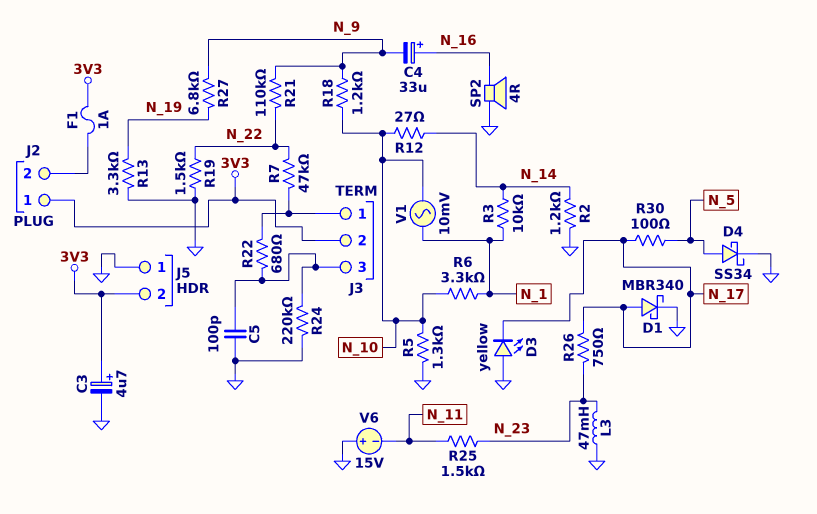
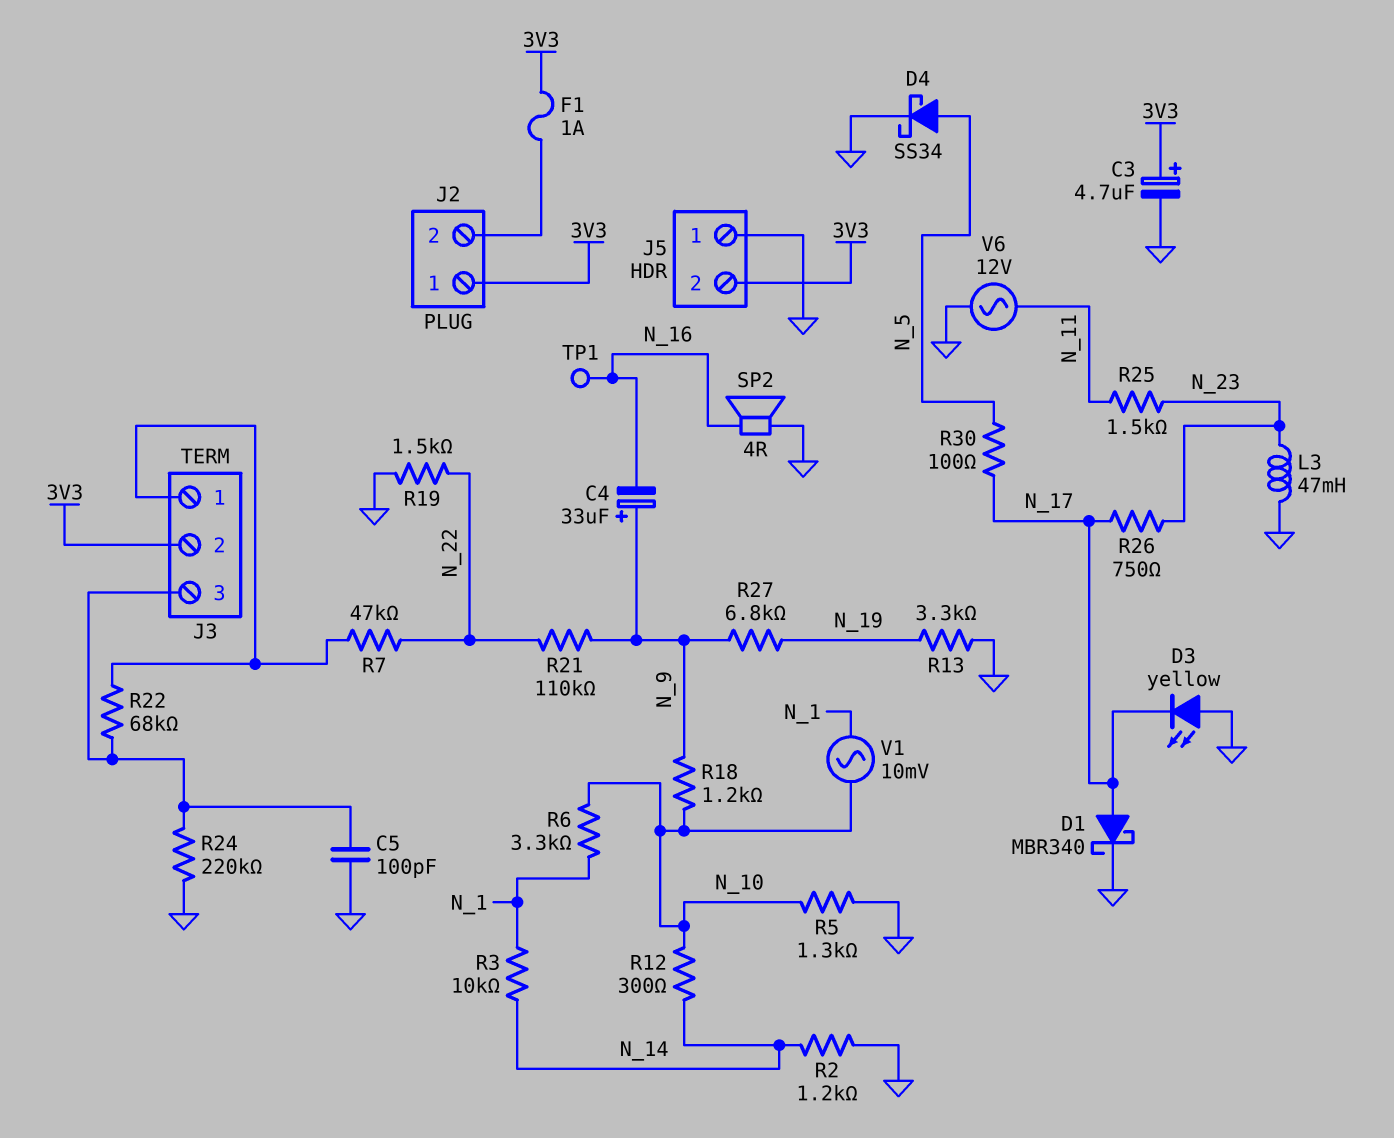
C4: 33uF (plus N_16, minus N_9) -> 33uF (plus N_9, minus N_16)
R12: 27 (N_10, N_14) -> 300 (N_10, N_14)
R22: 680 (J3/1, J3/3) -> 68k (J3/1, J3/3)
TP1: none -> test point (N_16)
V6: 15V (plus GND, minus N_11) -> AC 12V (GND, N_11)

